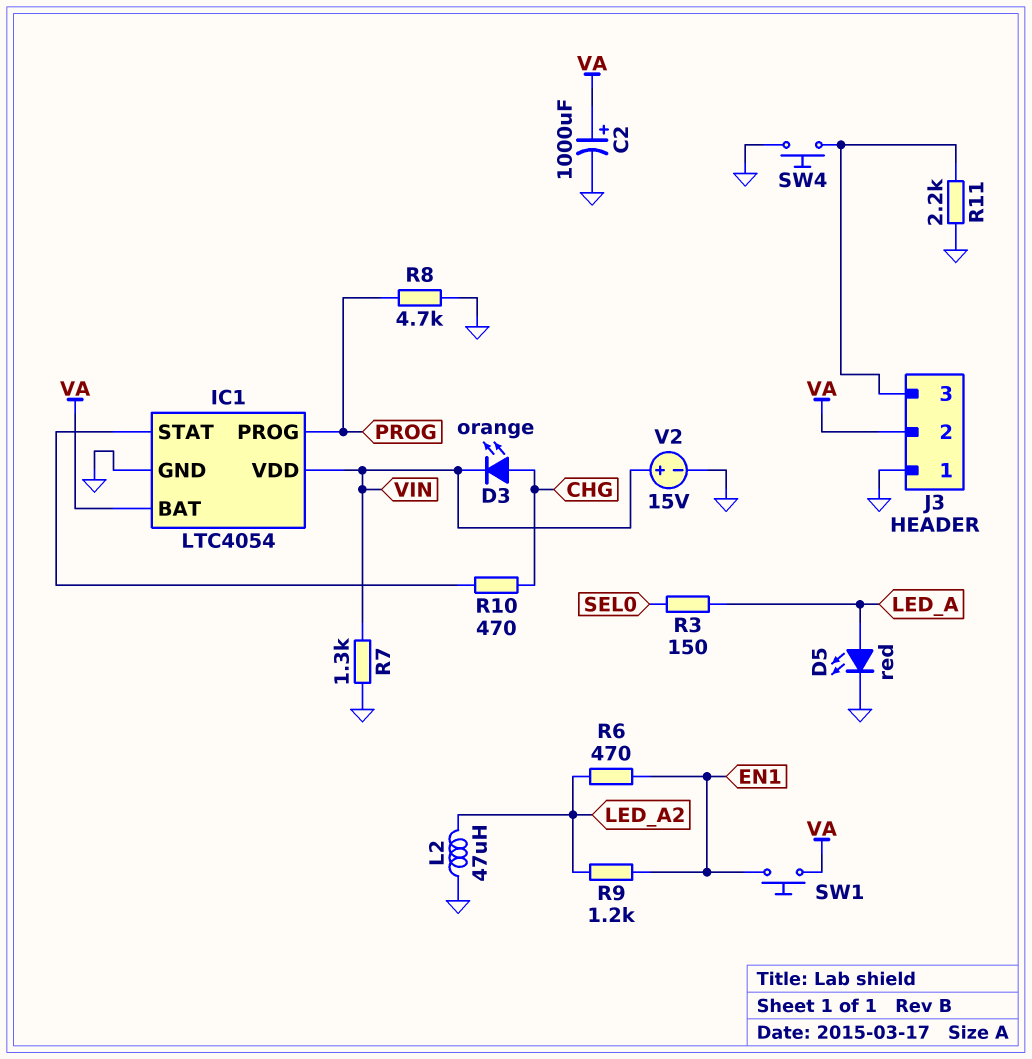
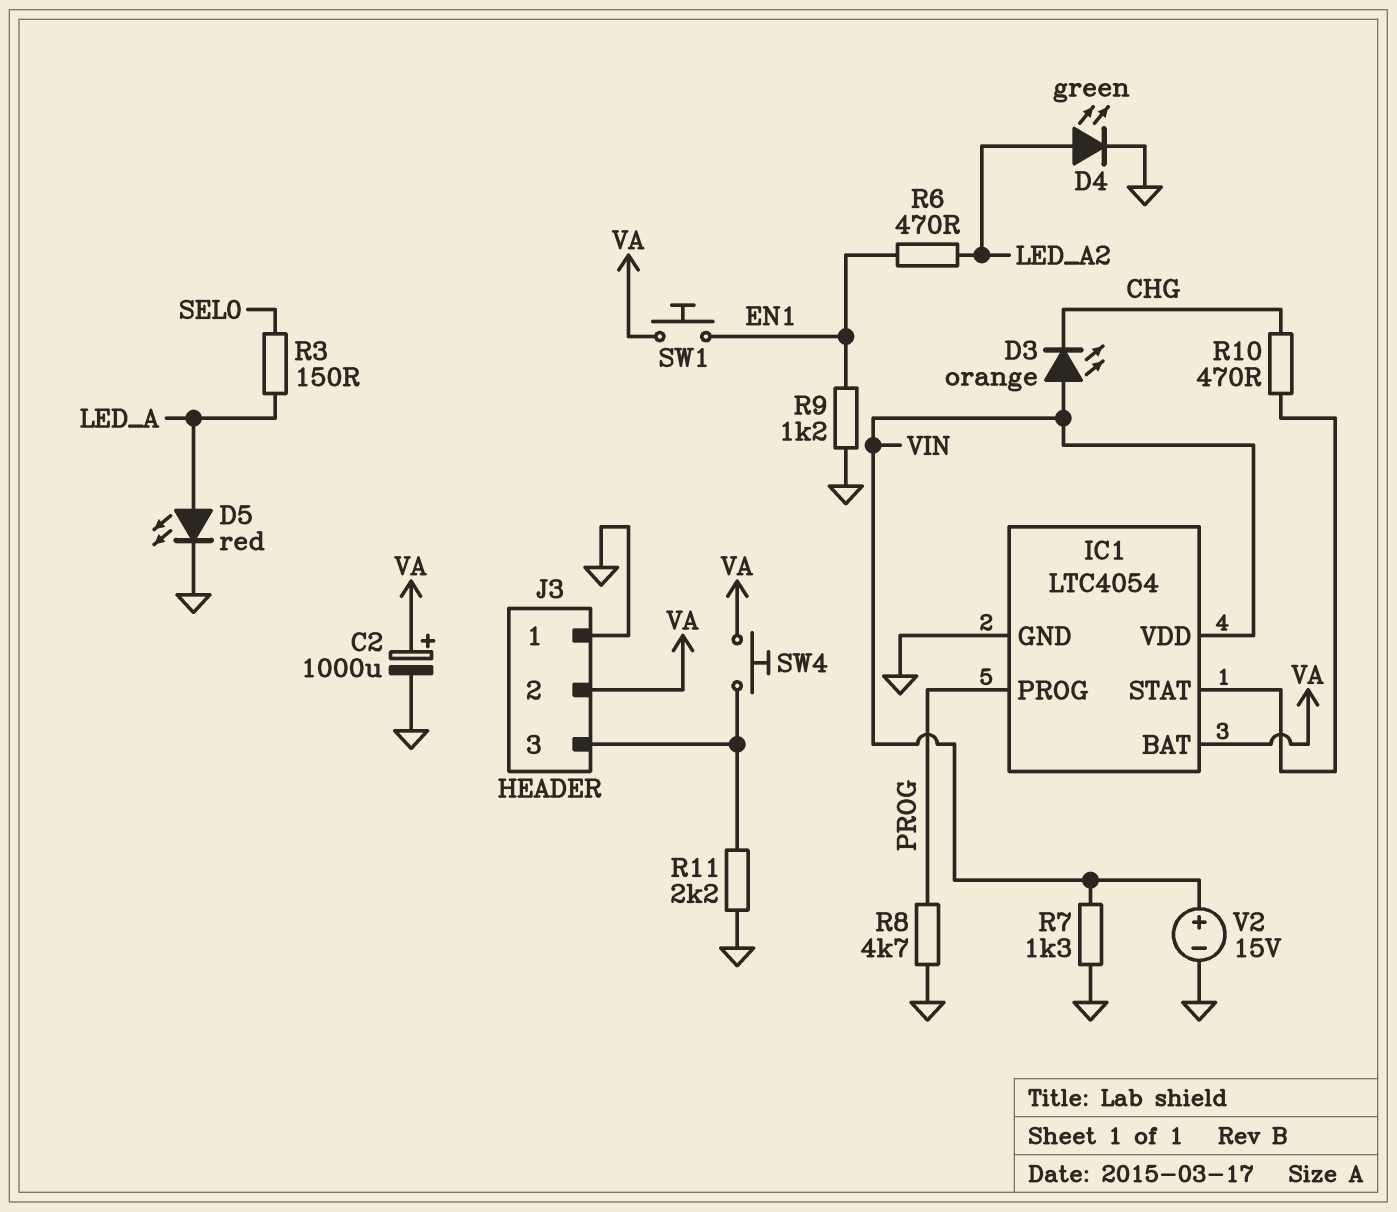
D3: LED orange (A CHG, K VIN) -> LED orange (A VIN, K CHG)
D4: none -> LED green (A LED_A2, K GND)
L2: 47uH (GND, LED_A2) -> none
R9: 1.2k (EN1, LED_A2) -> 1.2k (EN1, GND)
SW4: button (GND, J3/3) -> button (J3/3, VA)

